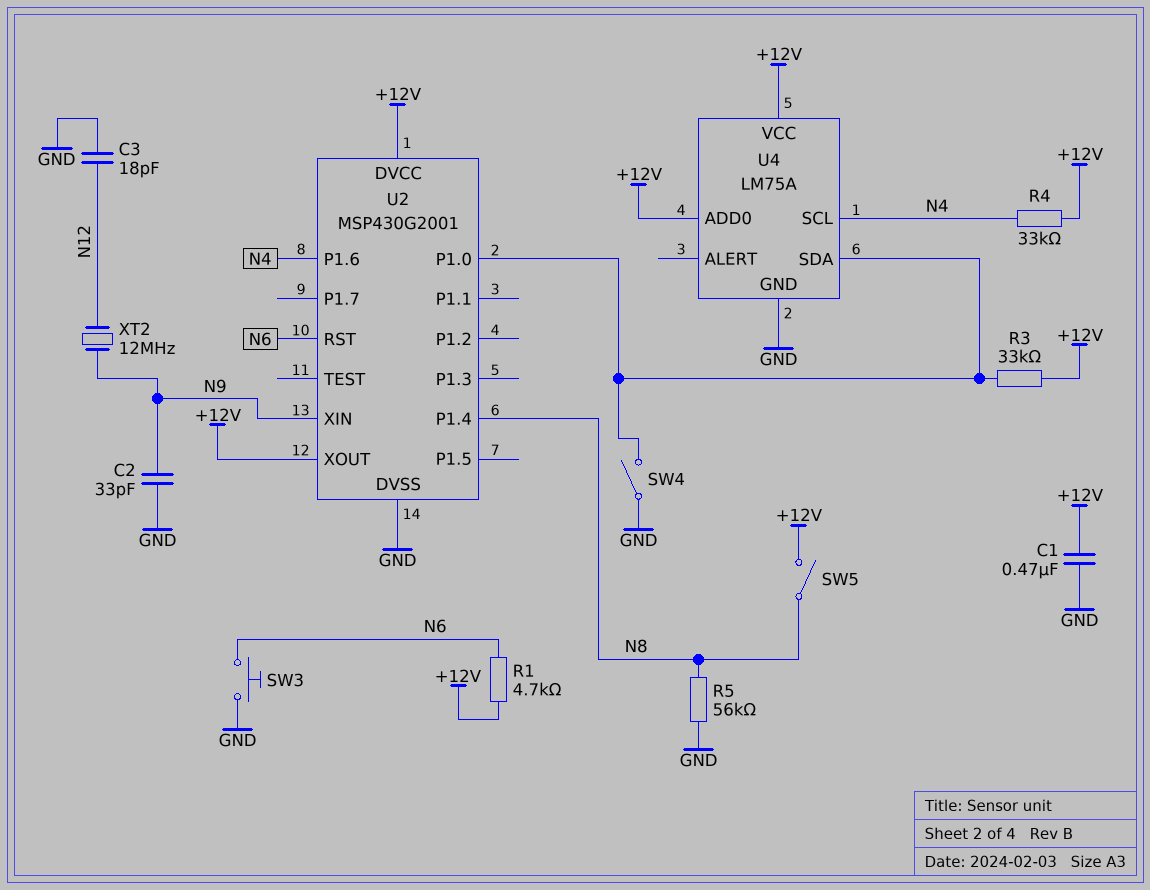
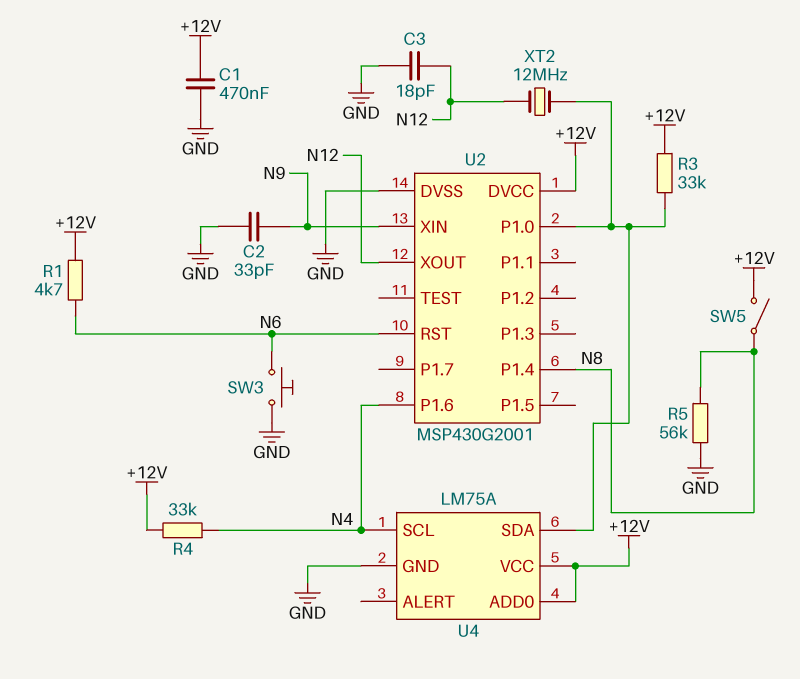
SW4: switch (GND, U2/P1.0) -> none
U2 pin XOUT: +12V -> N12
XT2: 12MHz (N9, N12) -> 12MHz (N12, U2/P1.0)

